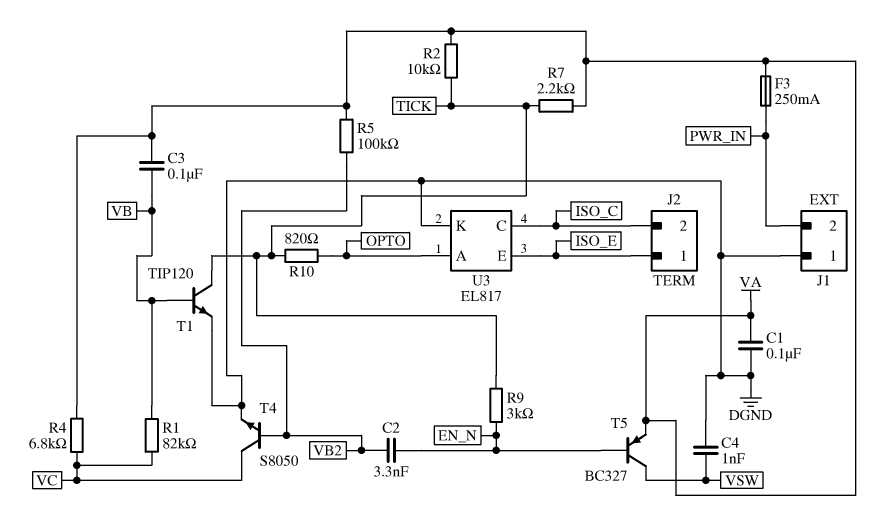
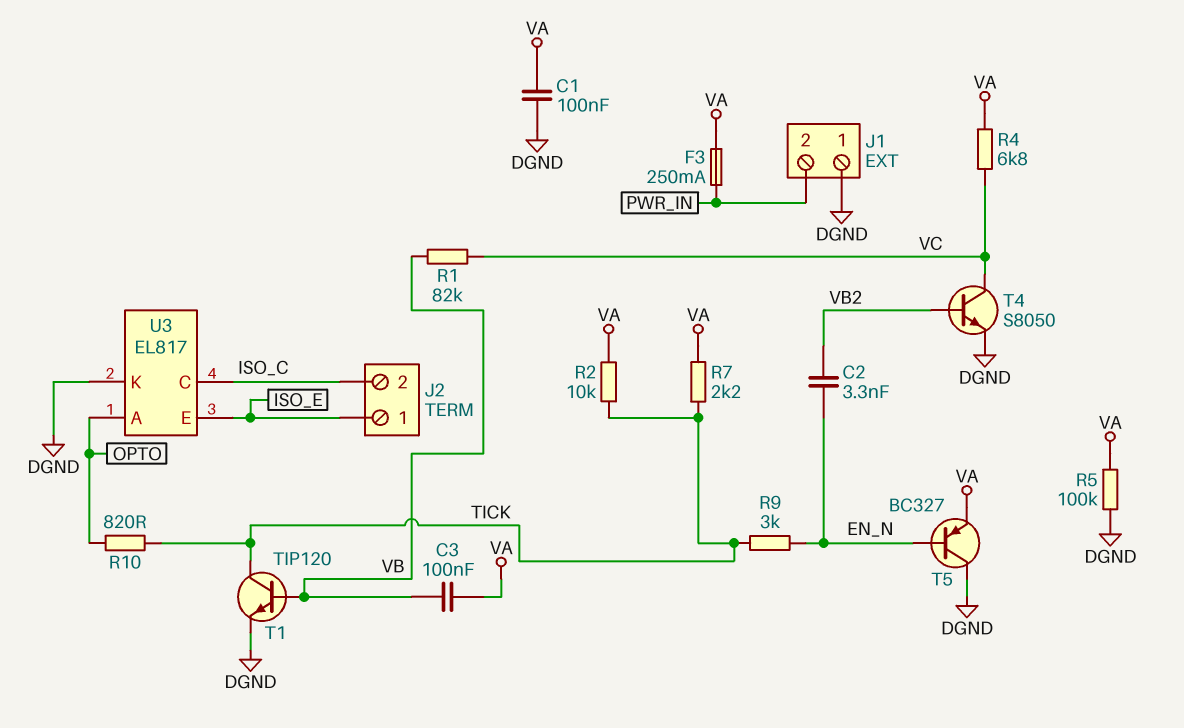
C4: 1nF (DGND, VSW) -> none
R5: 100k (VA, VB2) -> 100k (DGND, VA)
T5: PNP BC327 (B EN_N, C VSW, E VA) -> PNP BC327 (B EN_N, C DGND, E VA)

